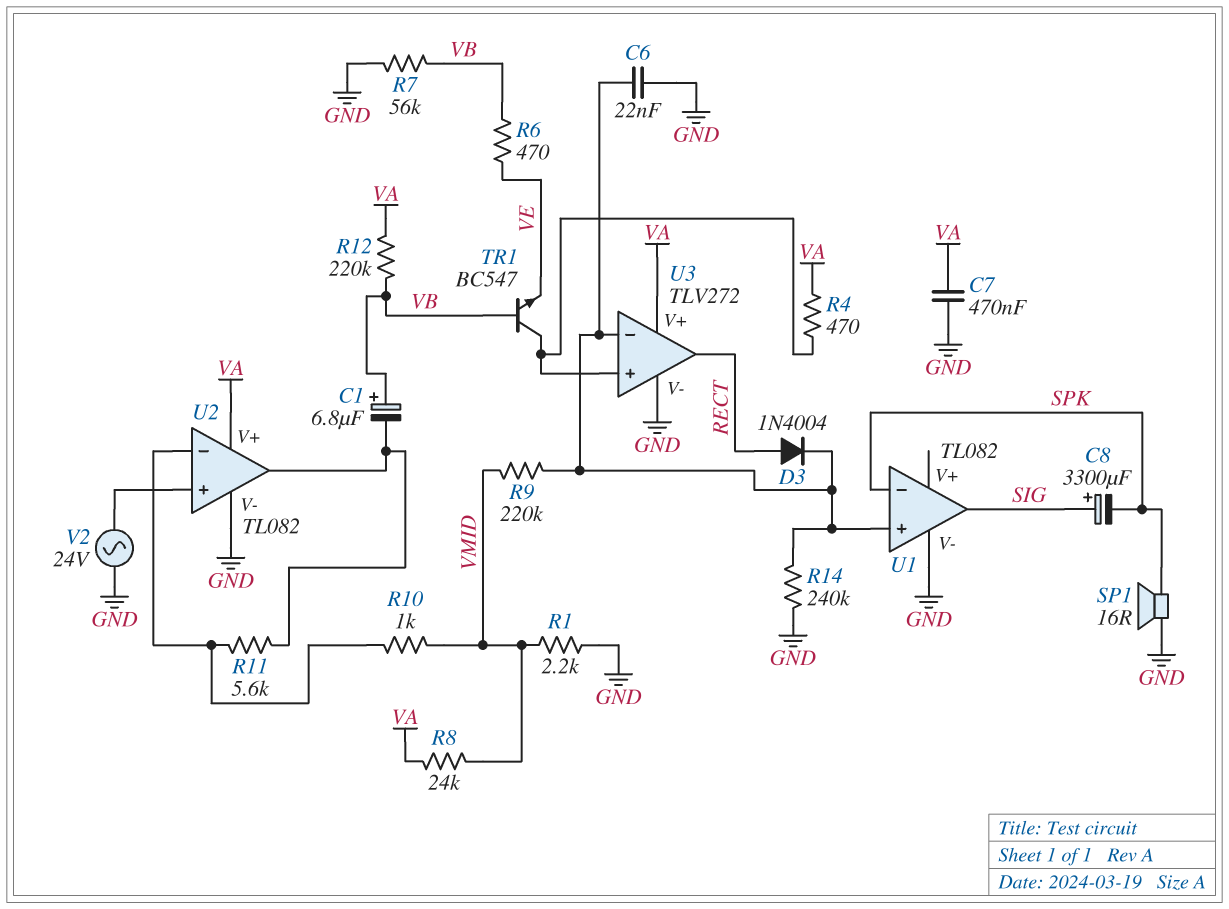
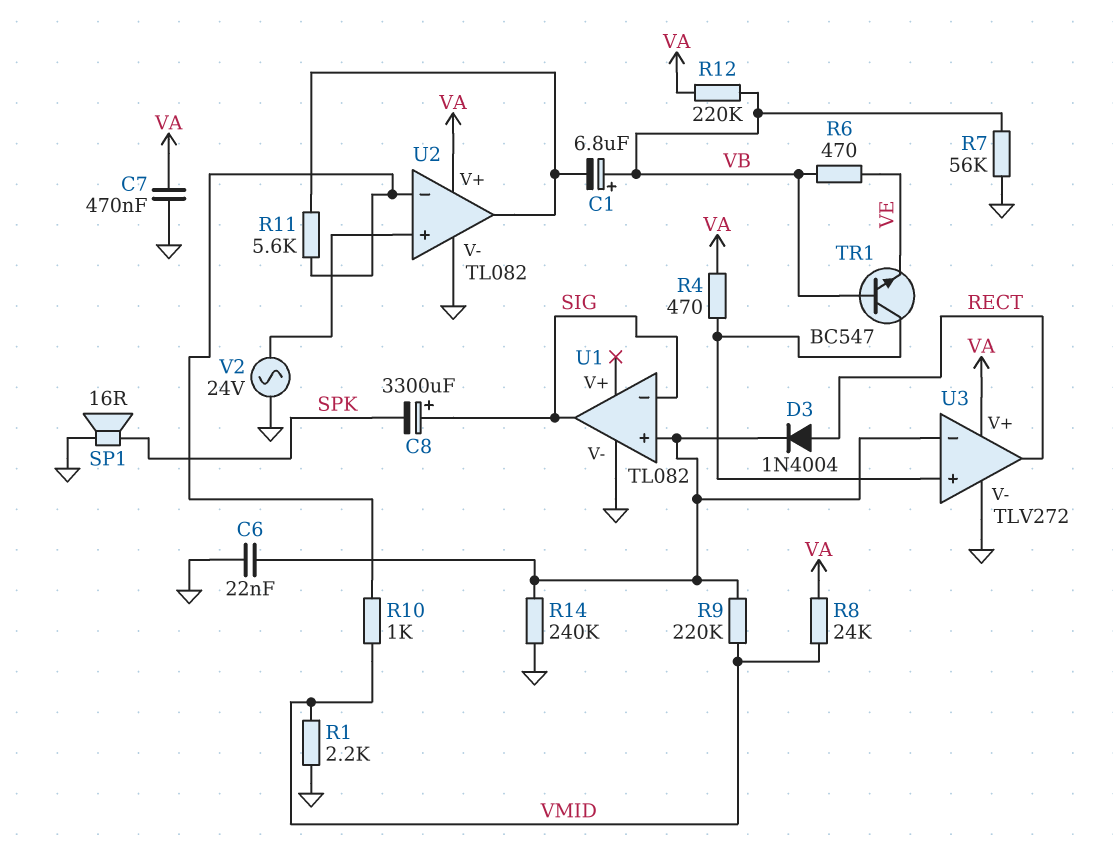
U1 pin in-: SPK -> SIG

